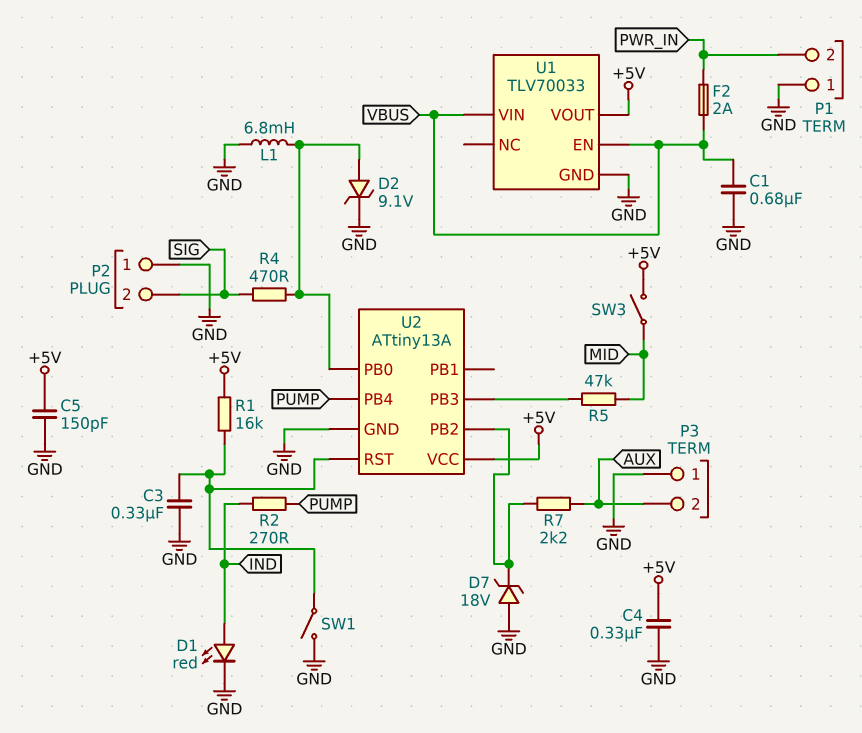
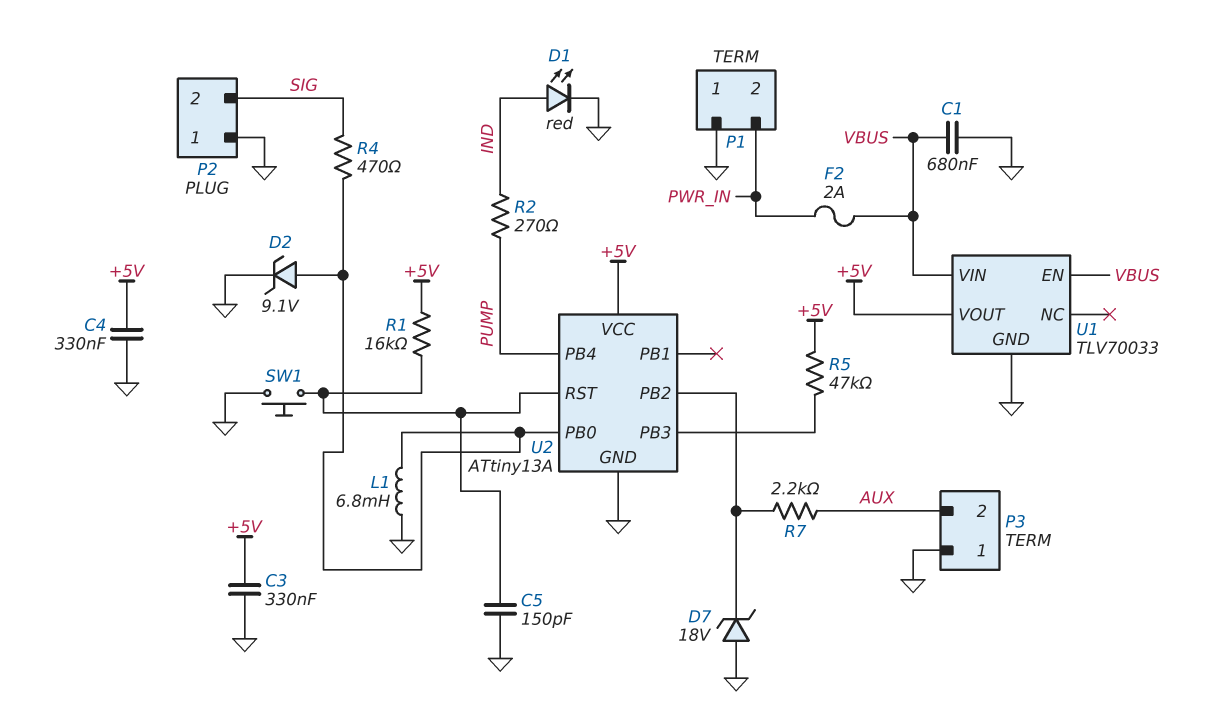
C3: 330nF (GND, U2/RST) -> 330nF (+5V, GND)
C5: 150pF (+5V, GND) -> 150pF (GND, U2/RST)
R5: 47k (MID, U2/PB3) -> 47k (+5V, U2/PB3)
SW1: switch (GND, U2/RST) -> button (GND, U2/RST)
SW3: switch (+5V, MID) -> none

